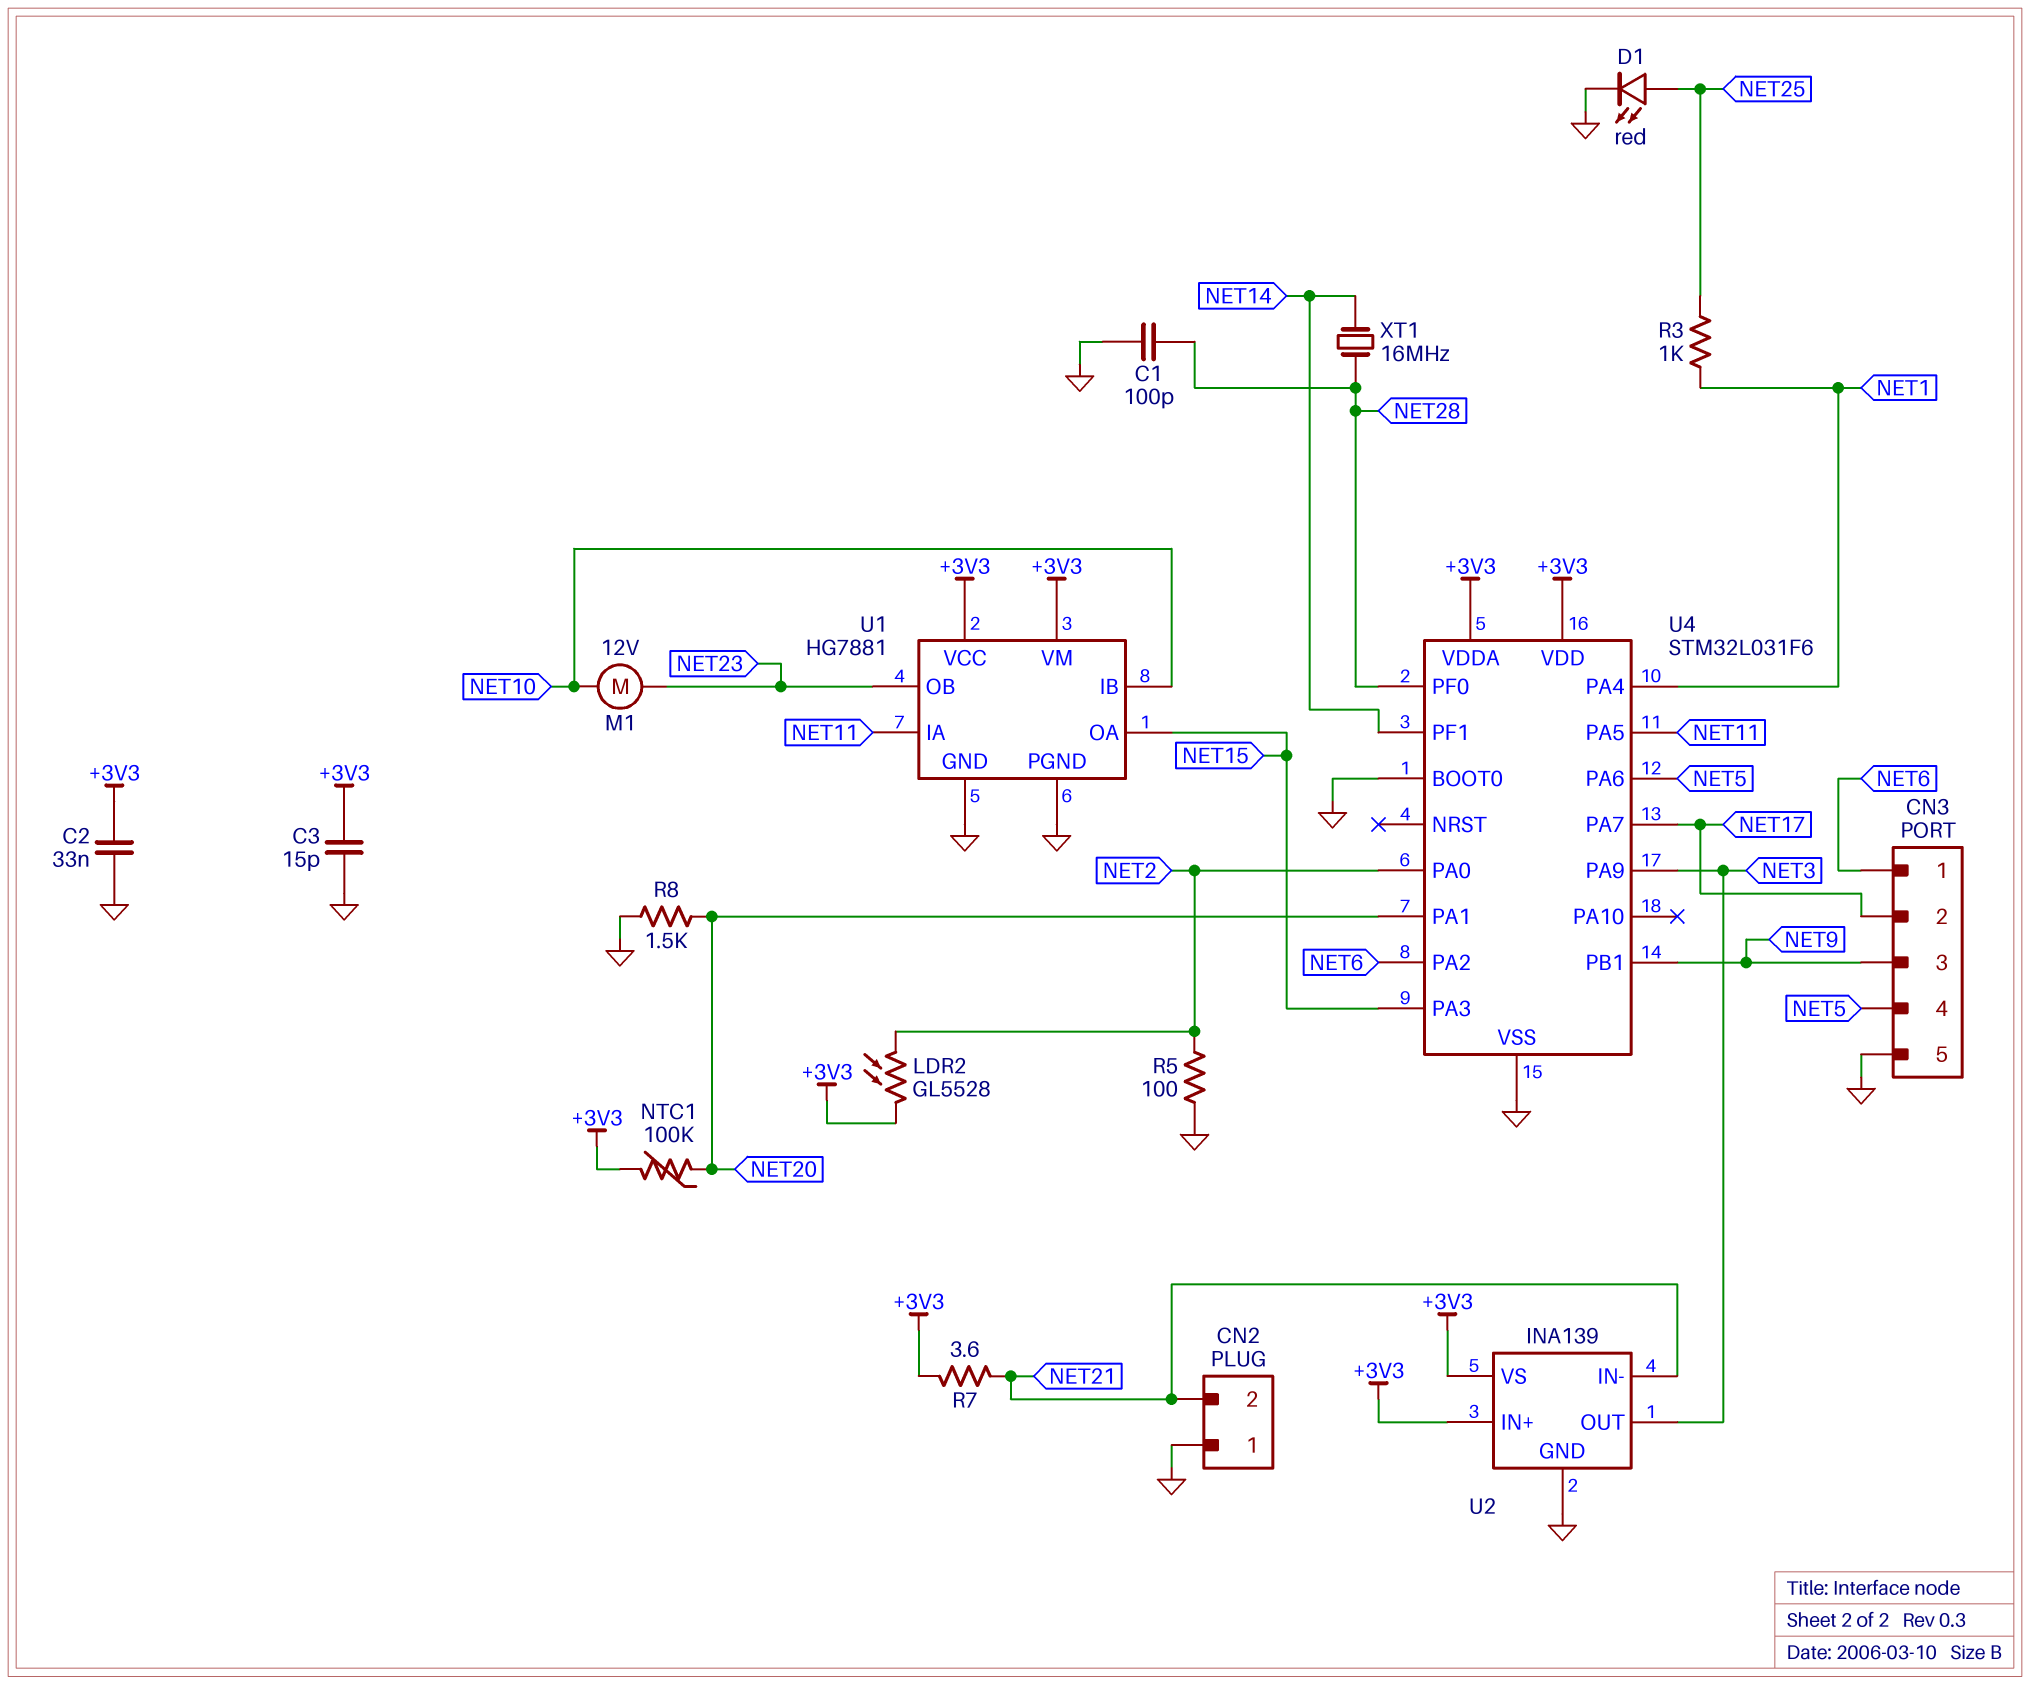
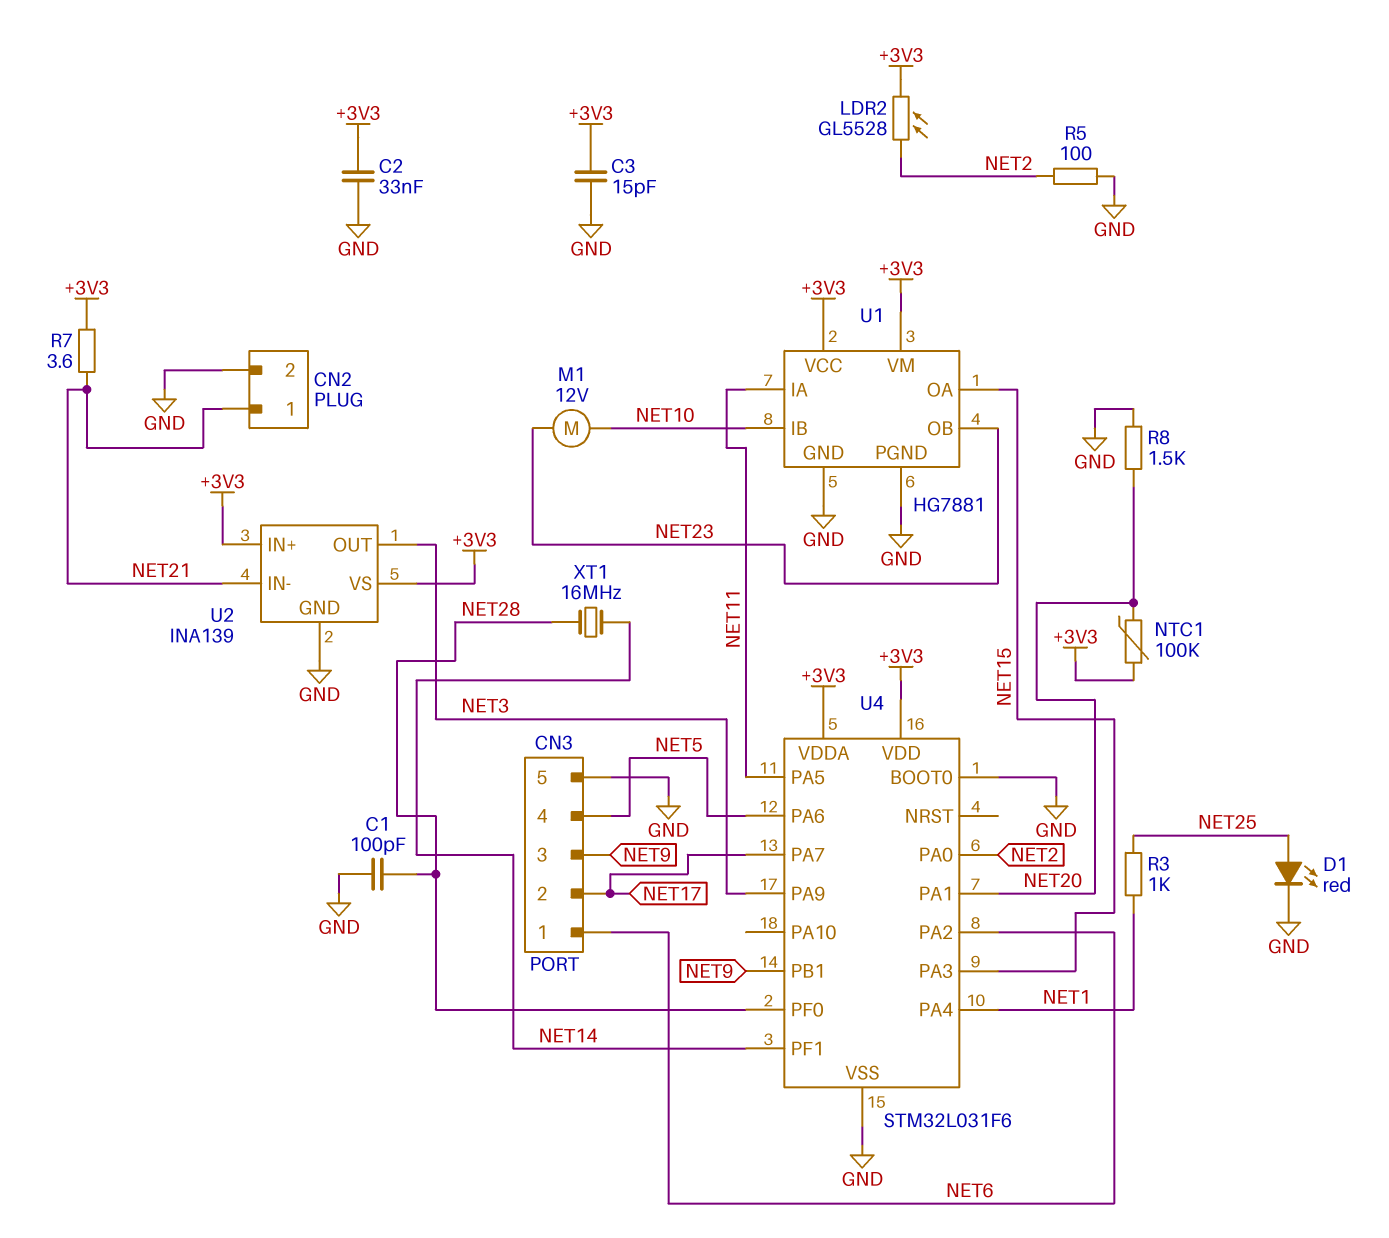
CN2 pin 1: GND -> NET21
CN2 pin 2: NET21 -> GND

